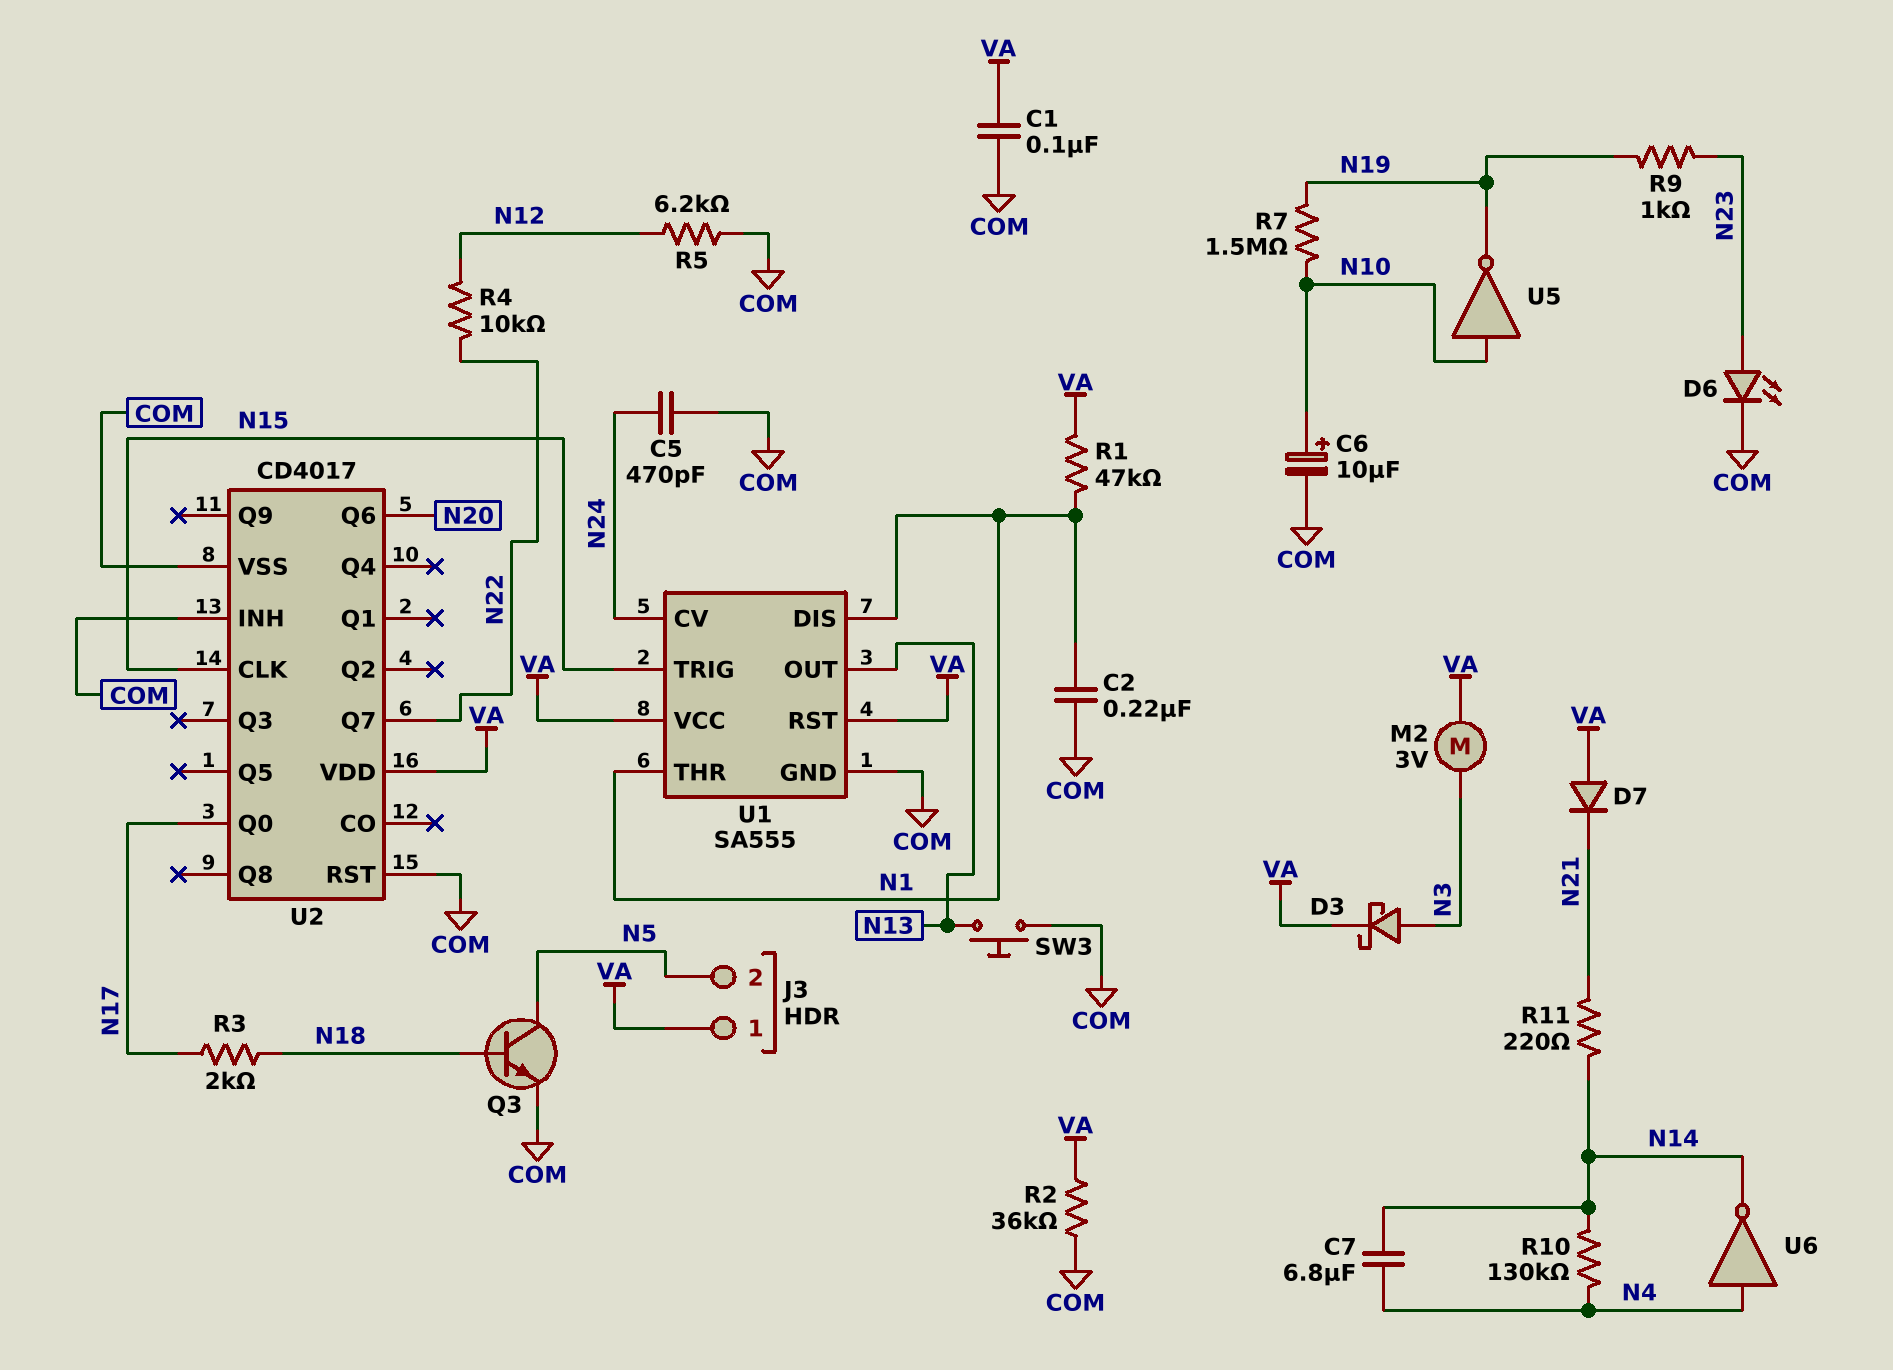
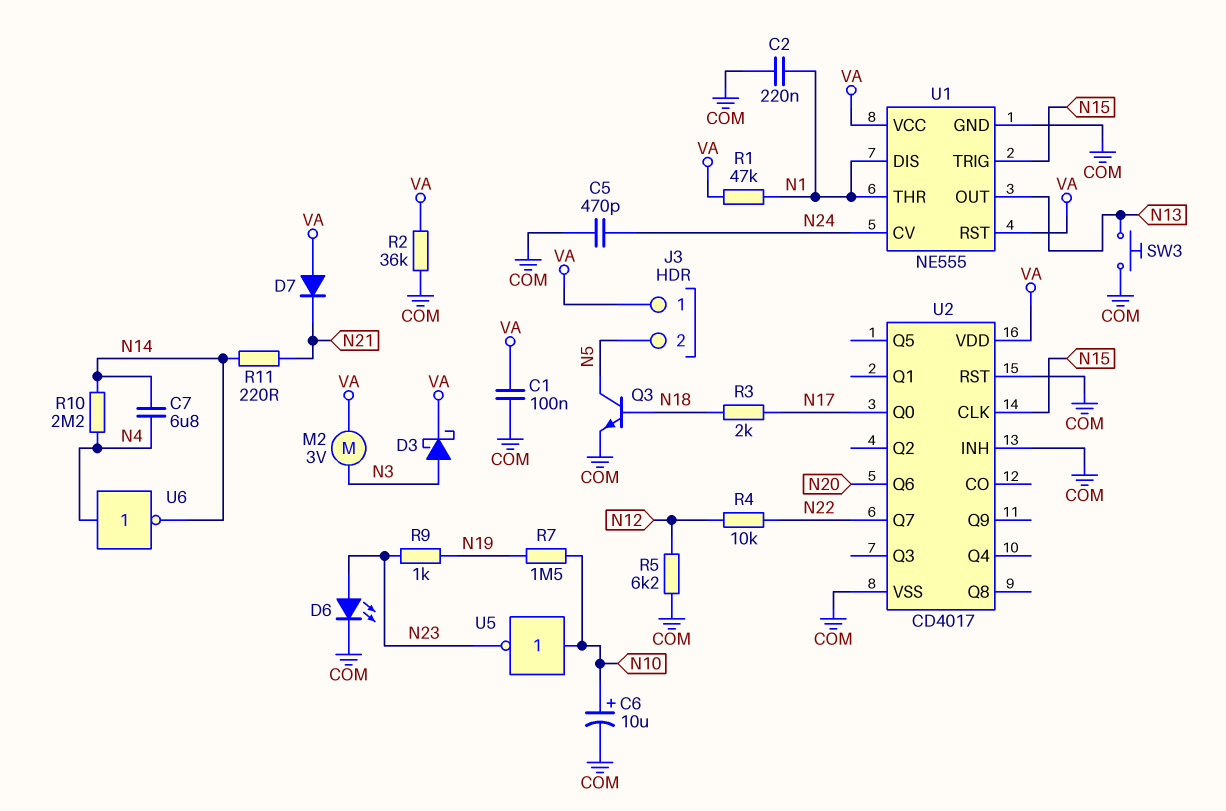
R10: 130k (N4, N14) -> 2.2M (N4, N14)
U1: SA555 -> NE555
U5: NOT (in N10, out N19) -> NOT (in N10, out N23)

